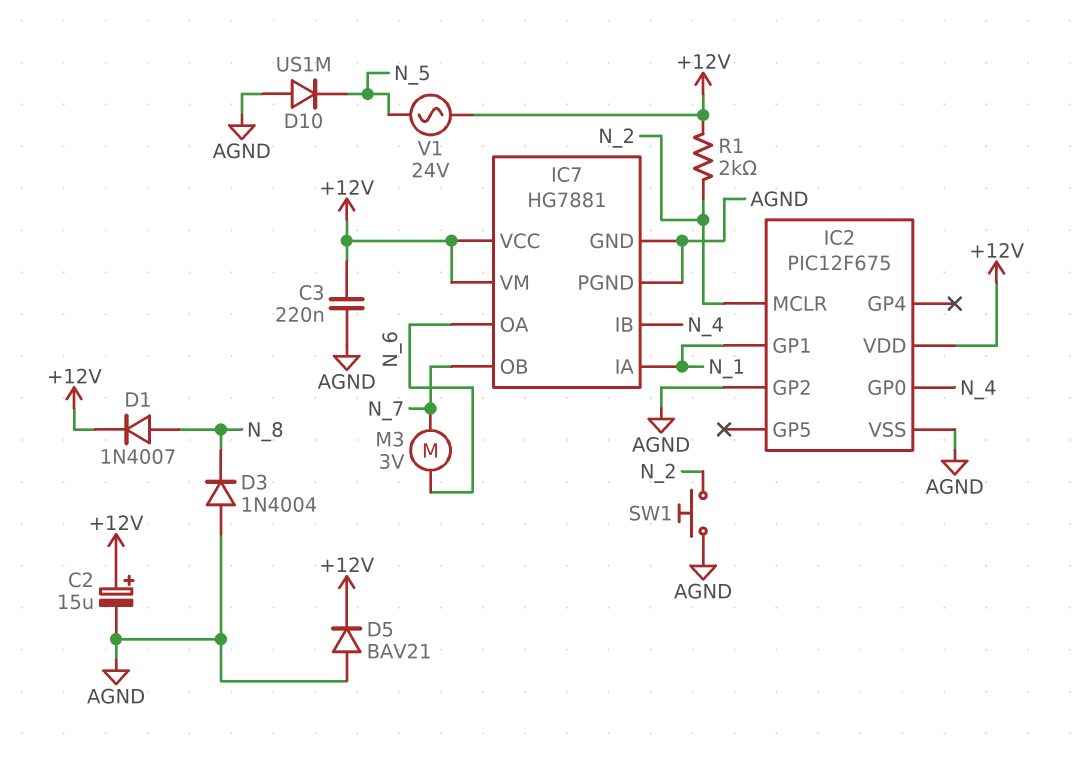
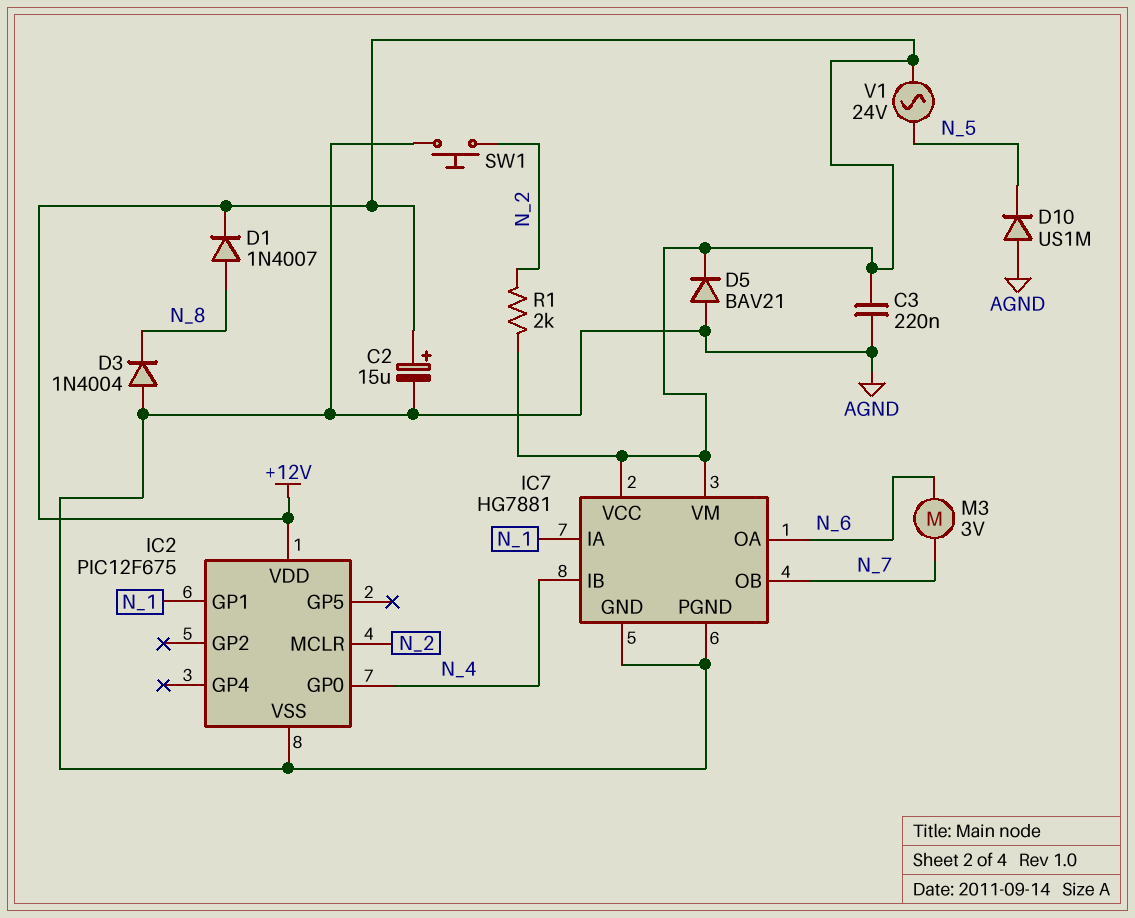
IC2 pin GP2: AGND -> none

